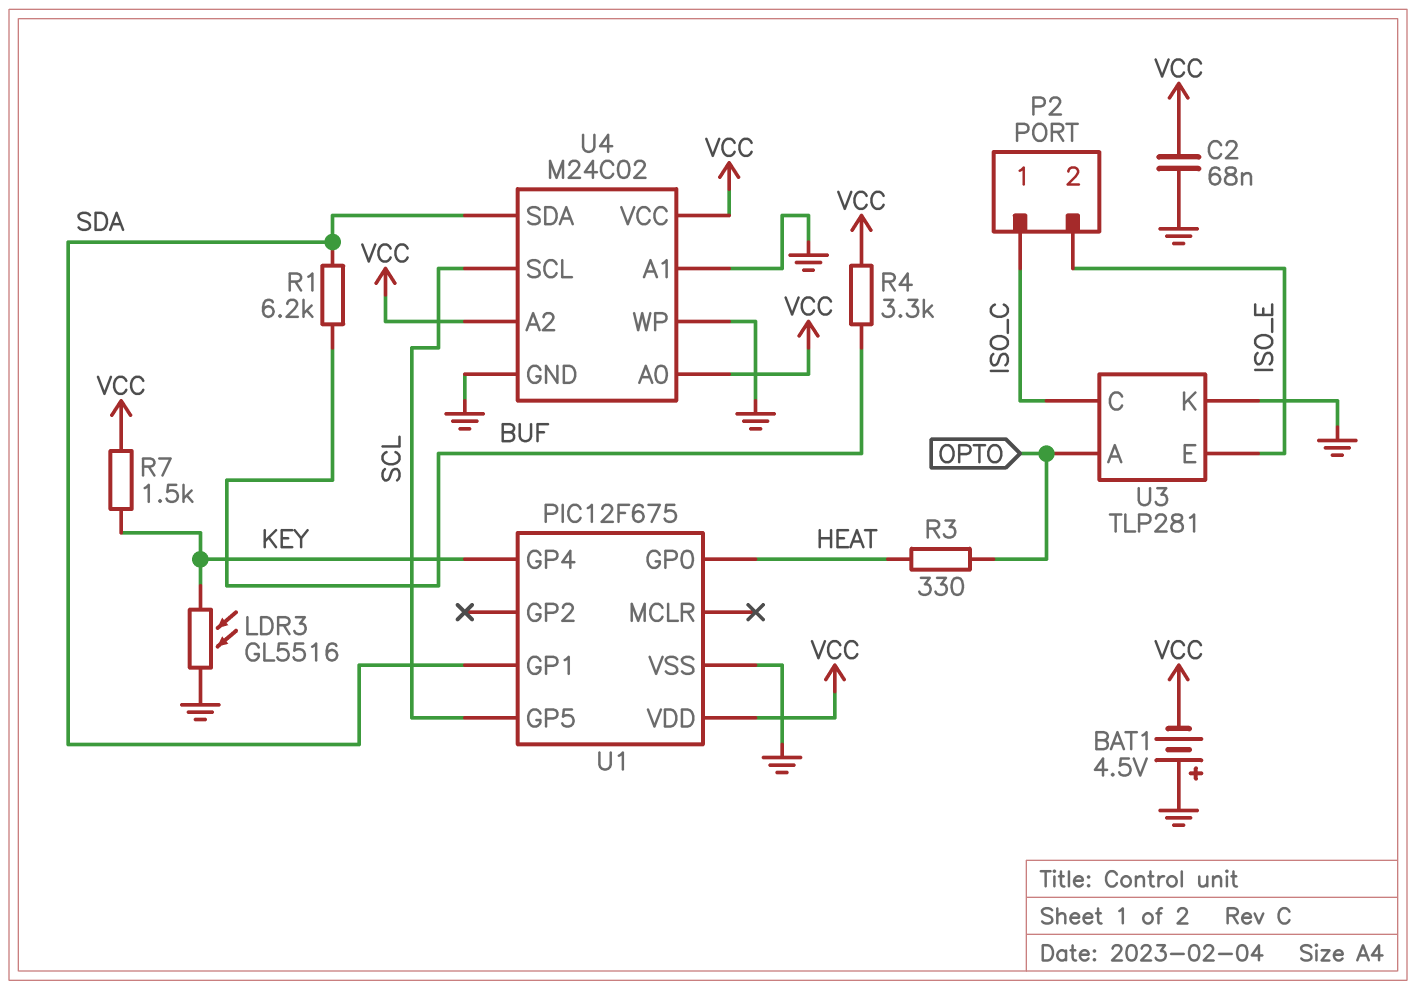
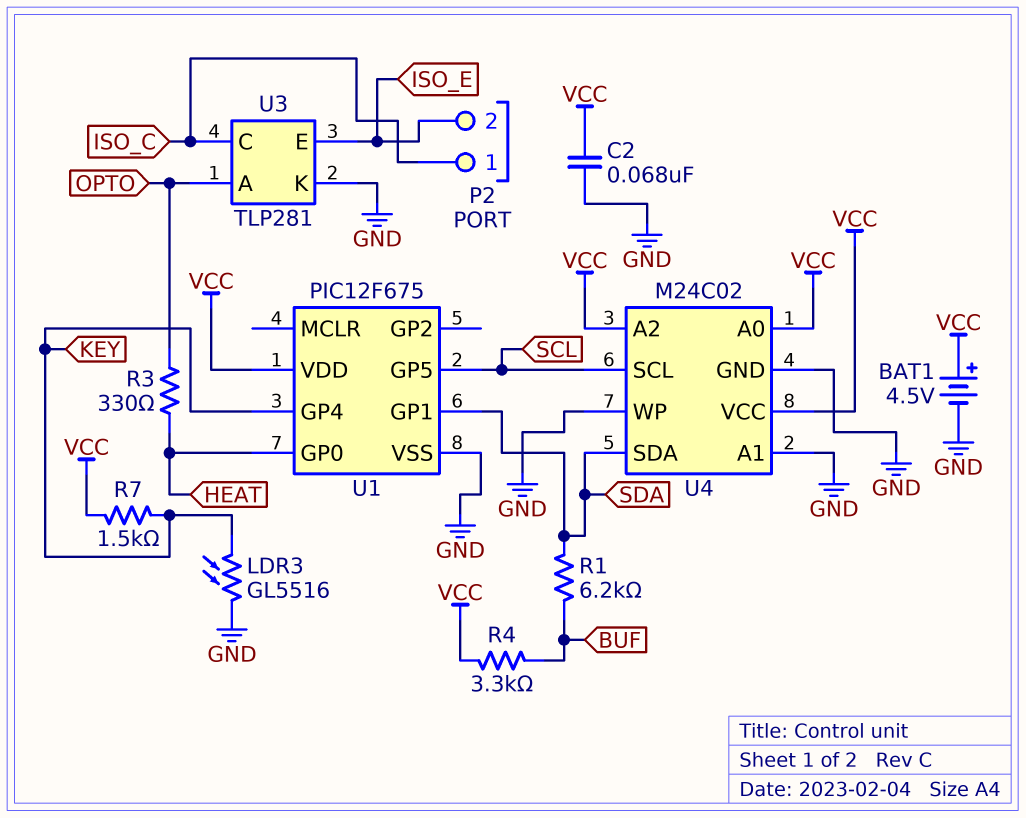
BAT1: 4.5V (plus GND, minus VCC) -> 4.5V (plus VCC, minus GND)

